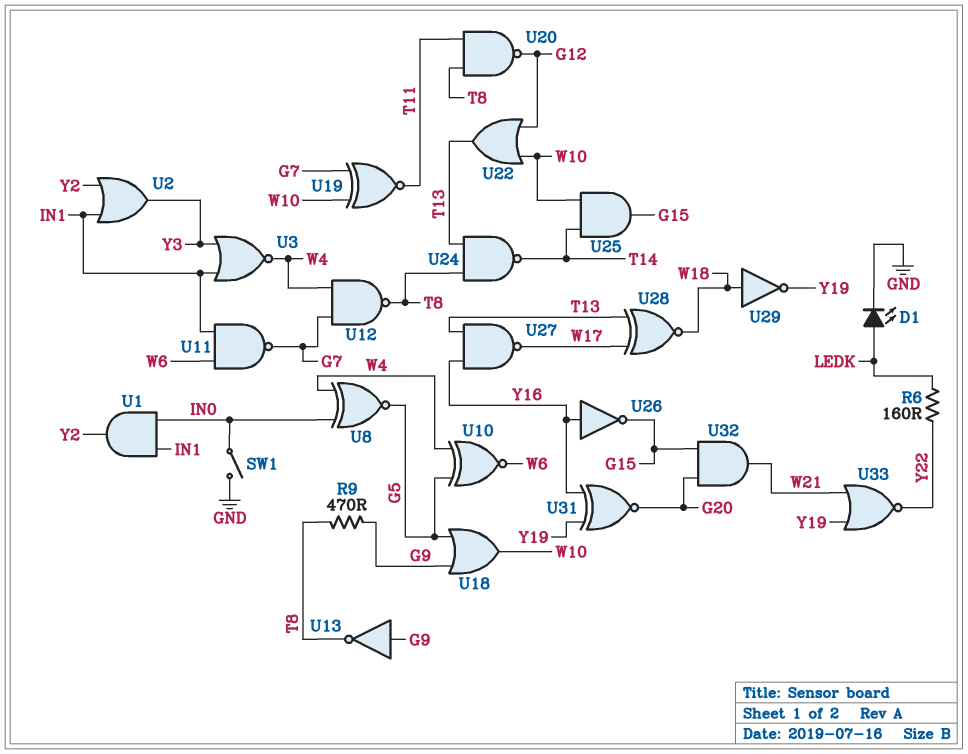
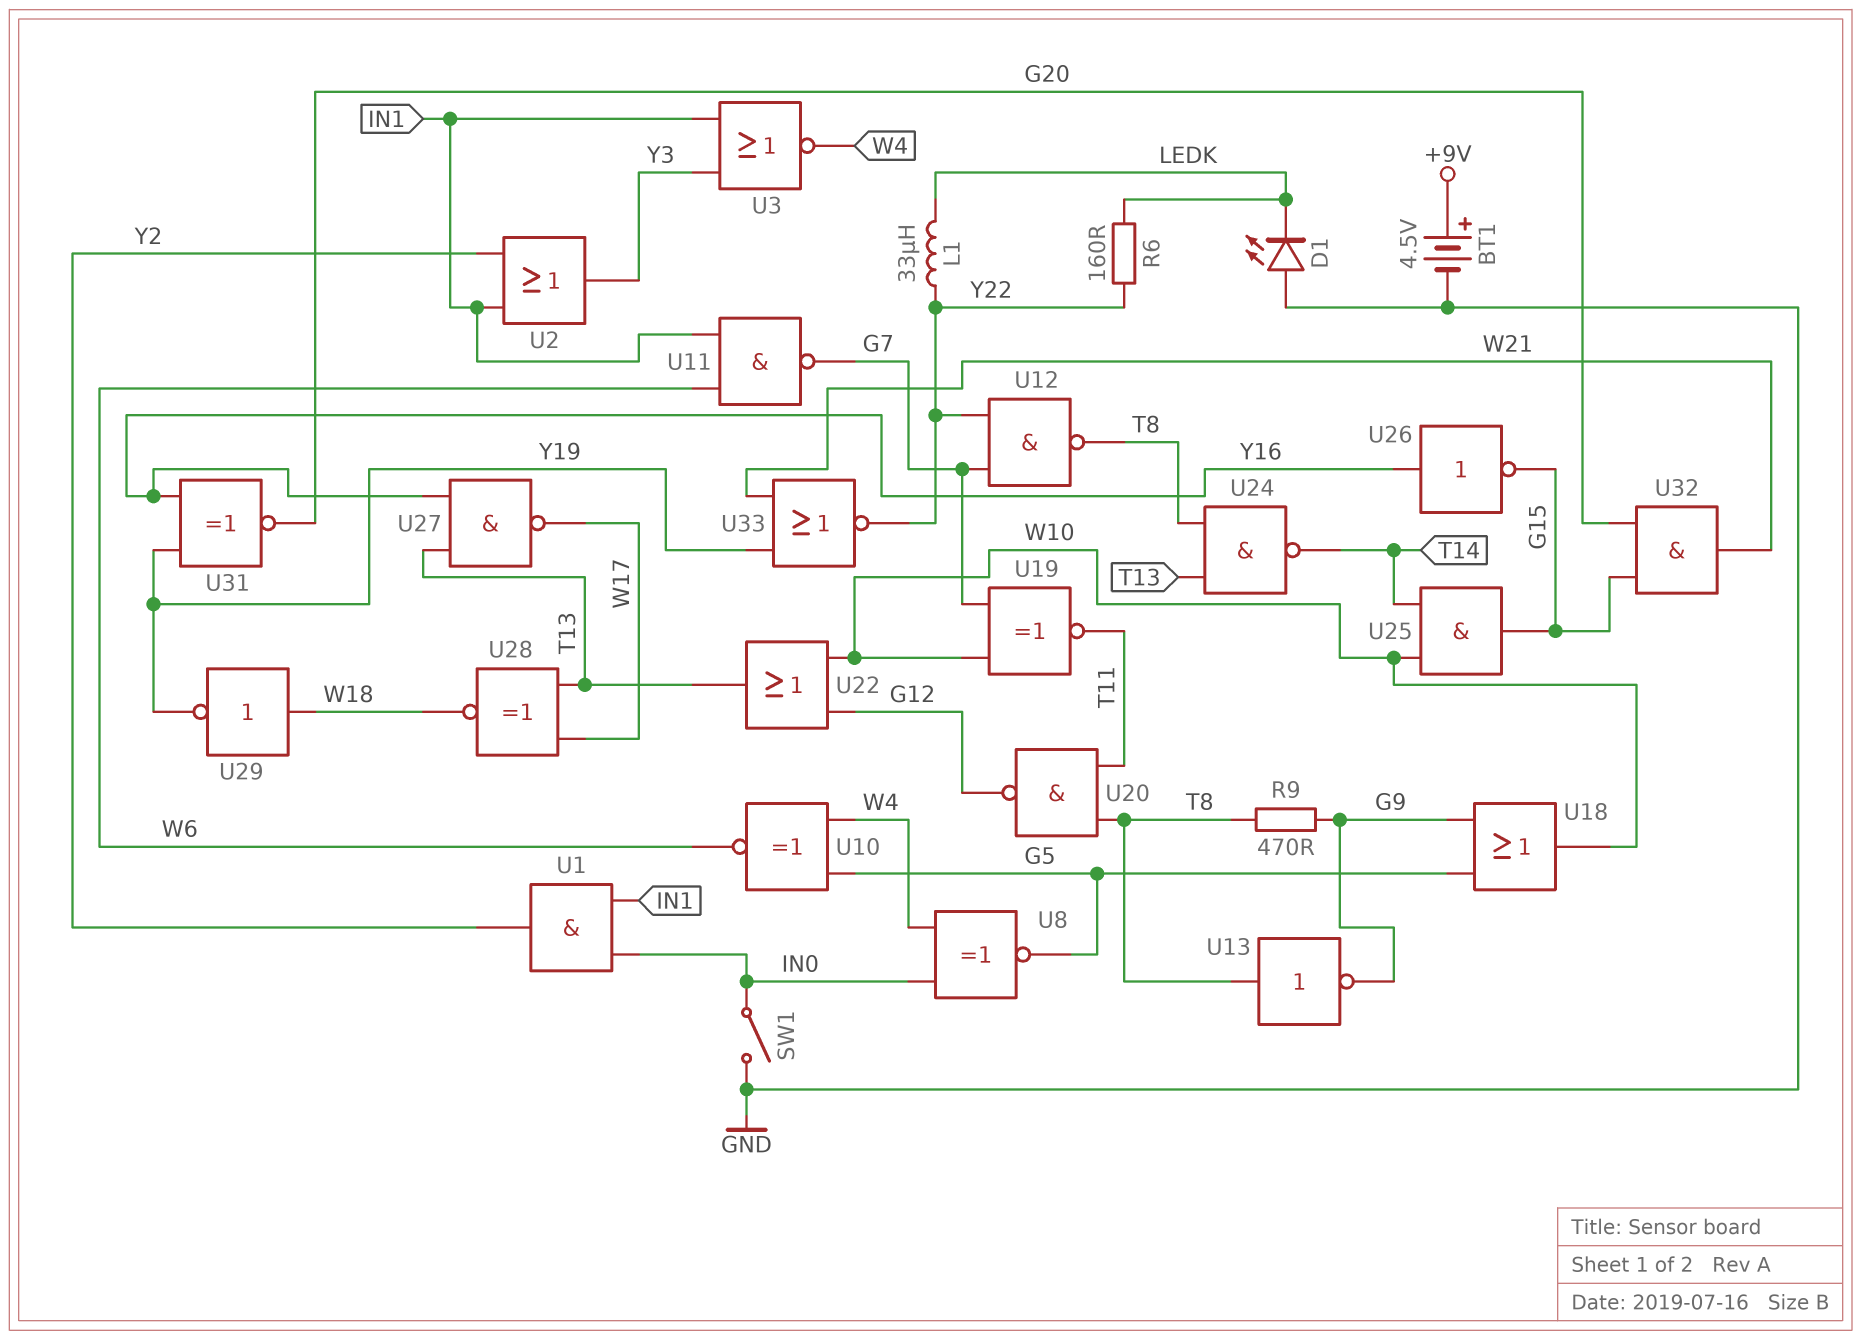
BT1: none -> 4.5V (plus +9V, minus GND)
D1: LED (A LEDK, K GND) -> LED (A GND, K LEDK)
L1: none -> 33uH (LEDK, Y22)
U12: NAND (in G7, in W4, out T8) -> NAND (in G7, in Y22, out T8)
U13: NOT (in G9, out T8) -> NOT (in T8, out G9)

